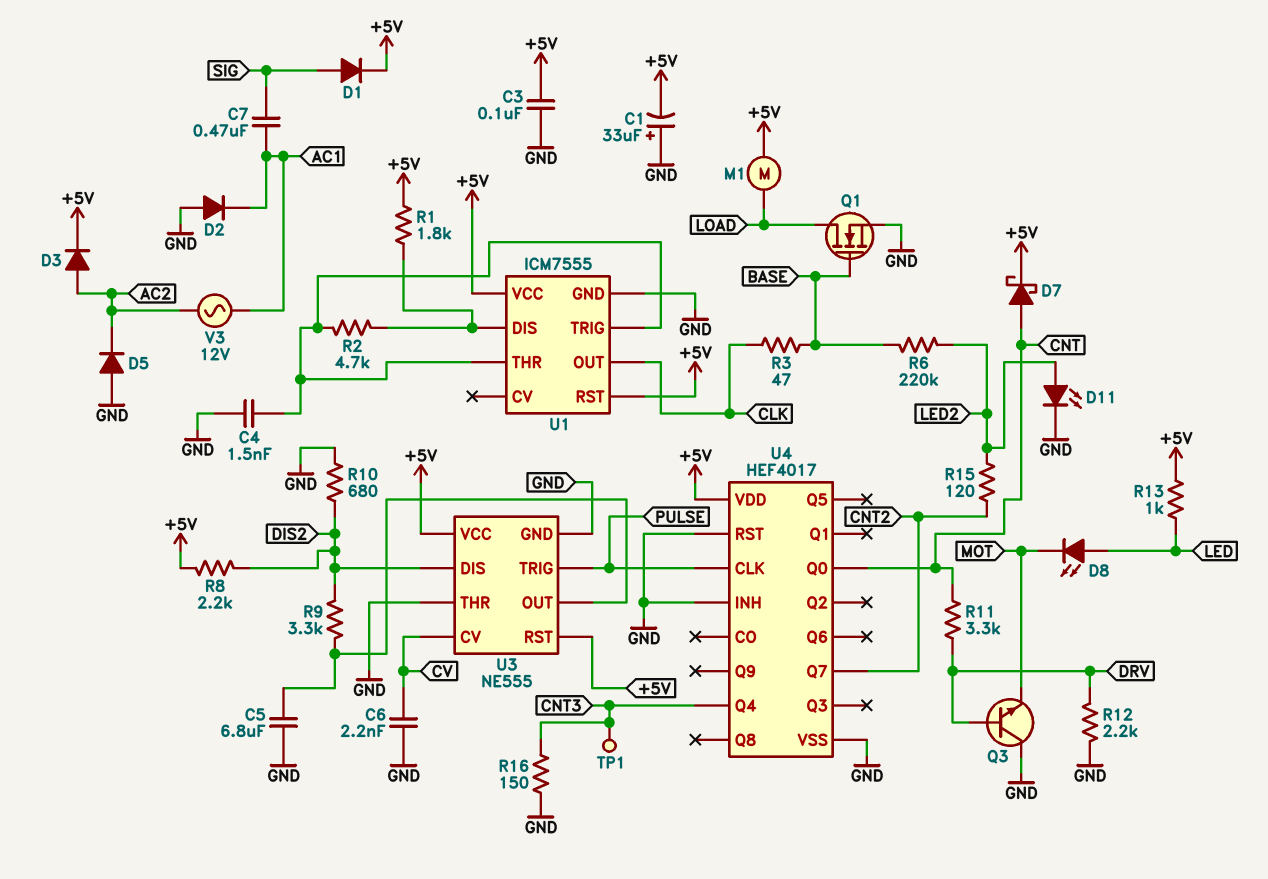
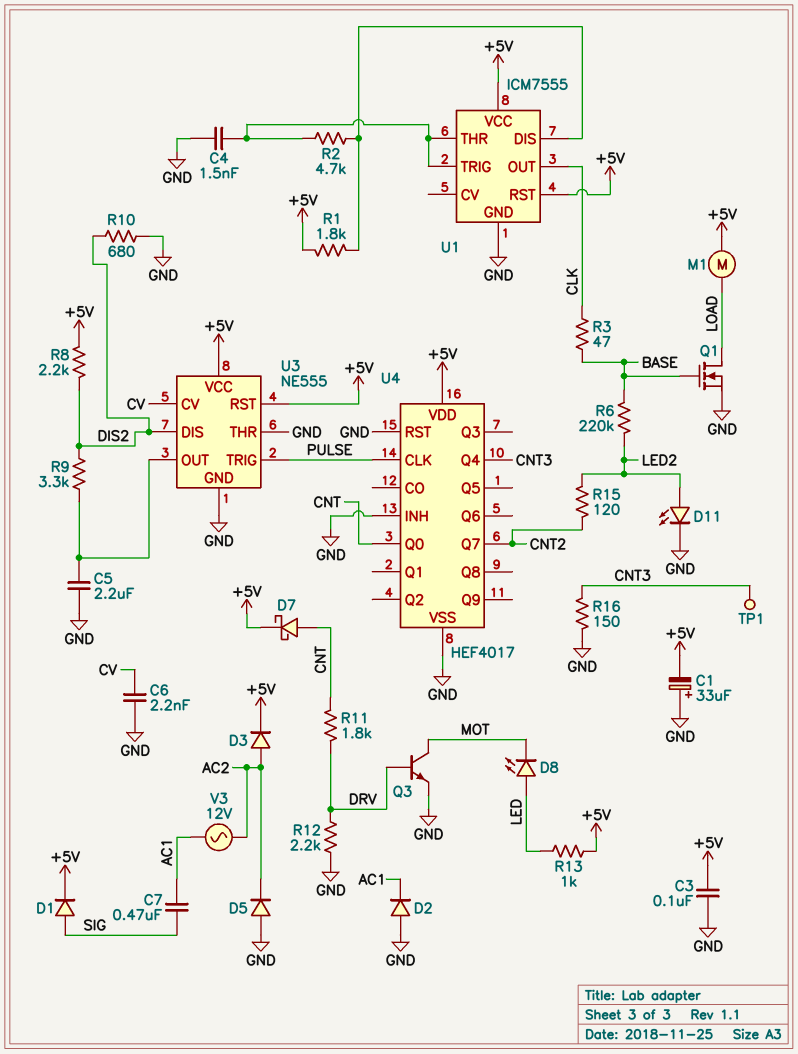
C5: 6.8uF (GND, U3/OUT) -> 2.2uF (GND, U3/OUT)
Q3: NPN (B DRV, C GND, E MOT) -> NPN (B DRV, C MOT, E GND)
R11: 3.3k (CNT, DRV) -> 1.8k (CNT, DRV)

